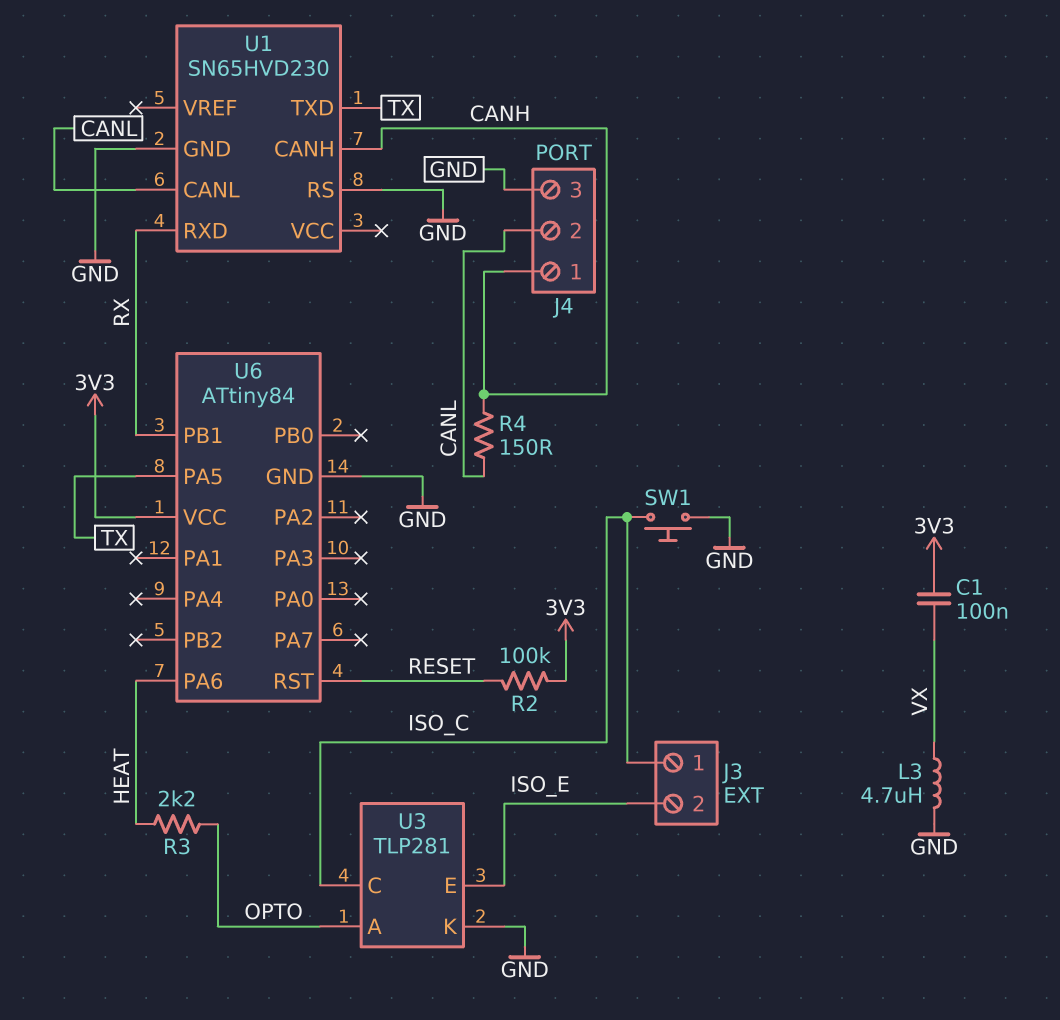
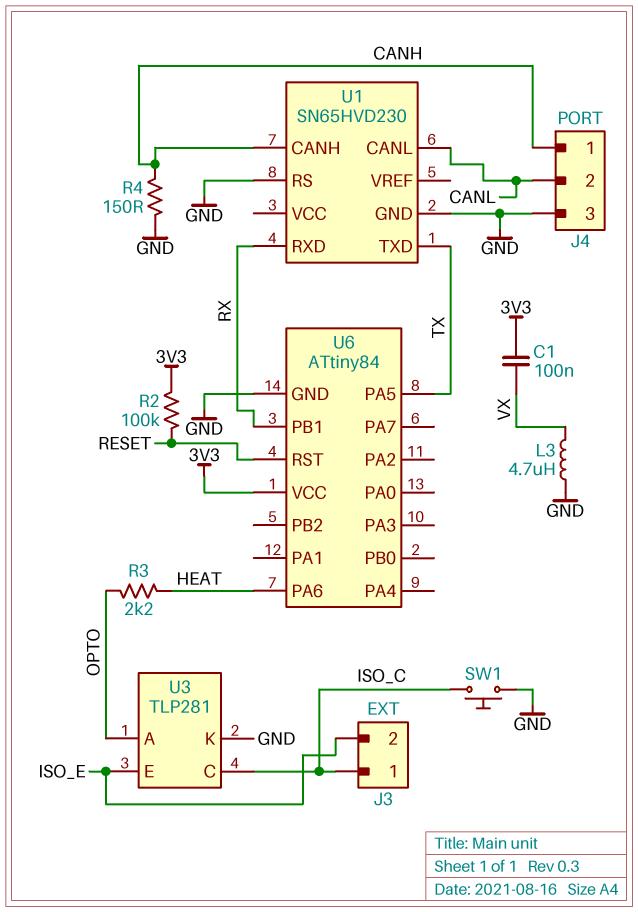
R4: 150 (CANH, CANL) -> 150 (CANH, GND)

